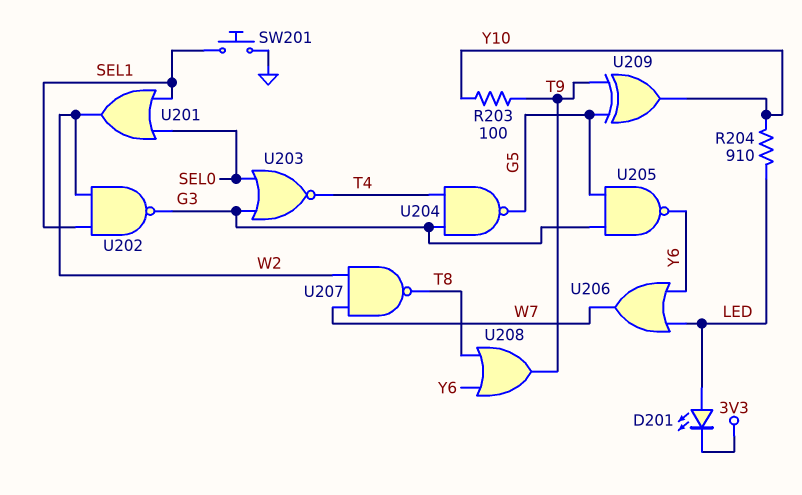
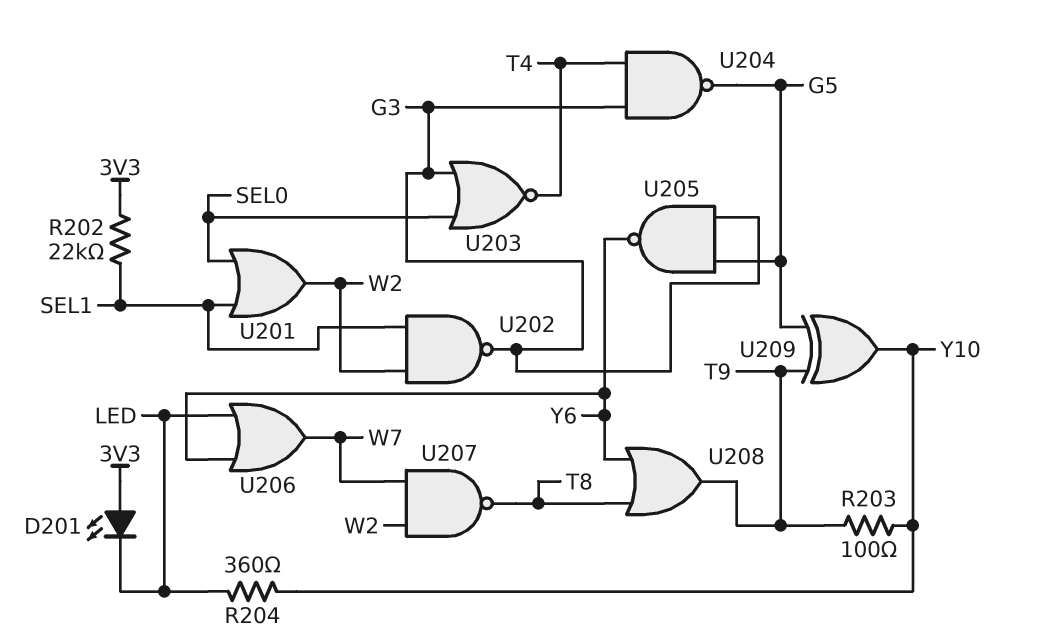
D201: LED (A LED, K 3V3) -> LED (A 3V3, K LED)
R202: none -> 22k (3V3, SEL1)
R204: 910 (LED, Y10) -> 360 (LED, Y10)
SW201: button (GND, SEL1) -> none

